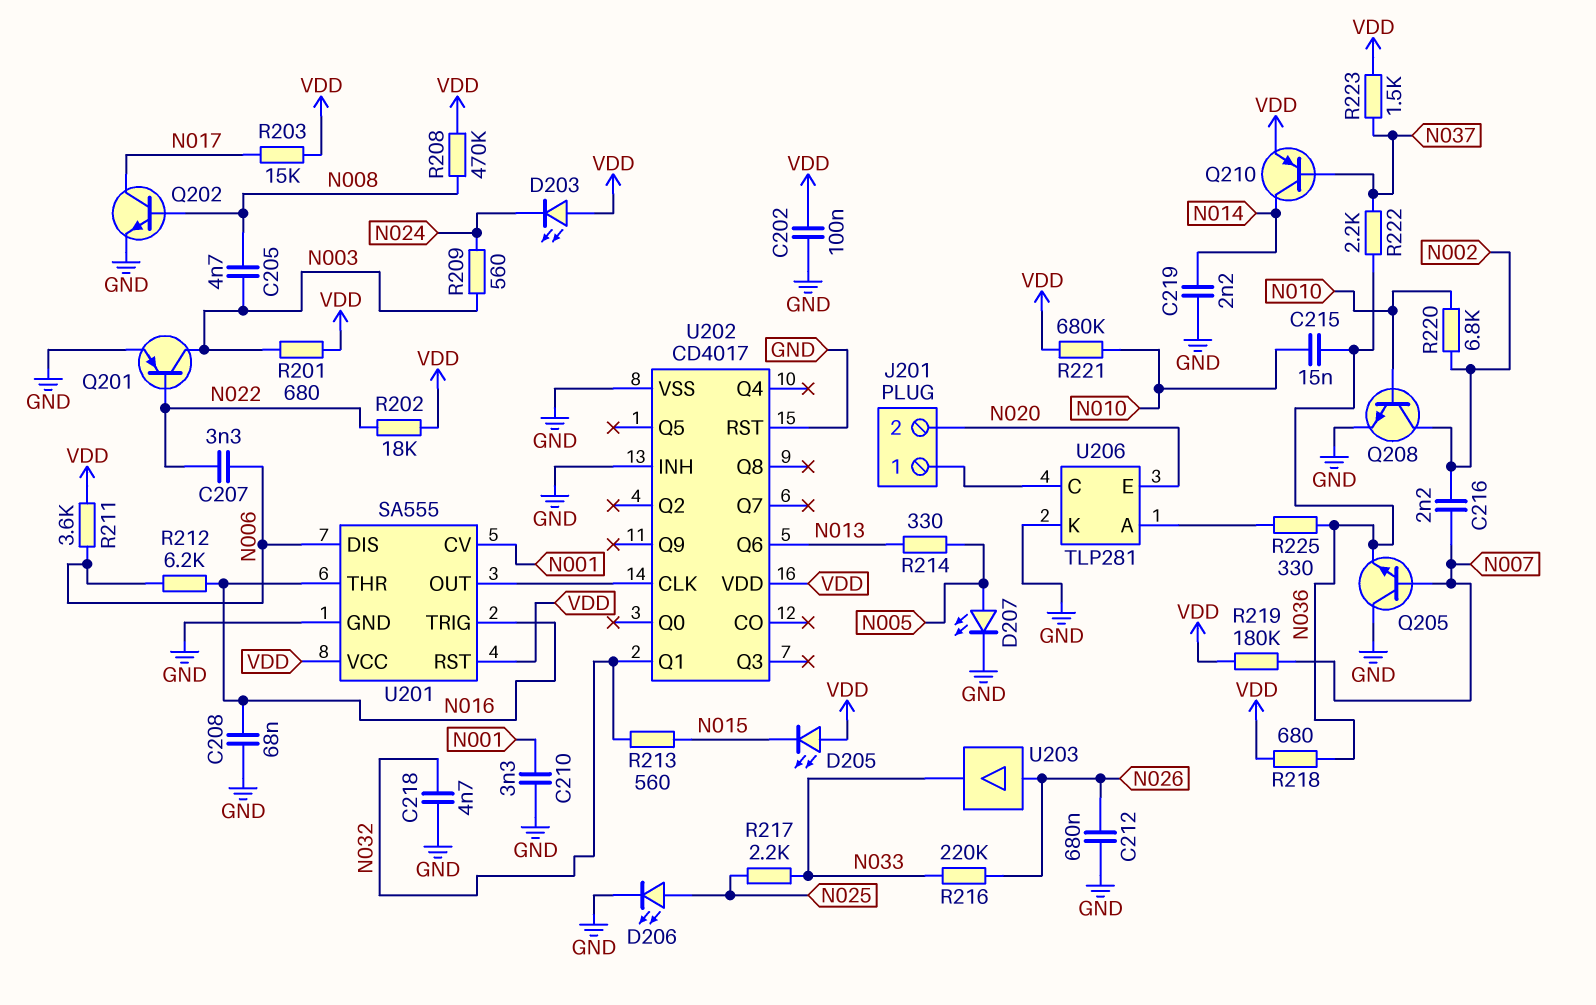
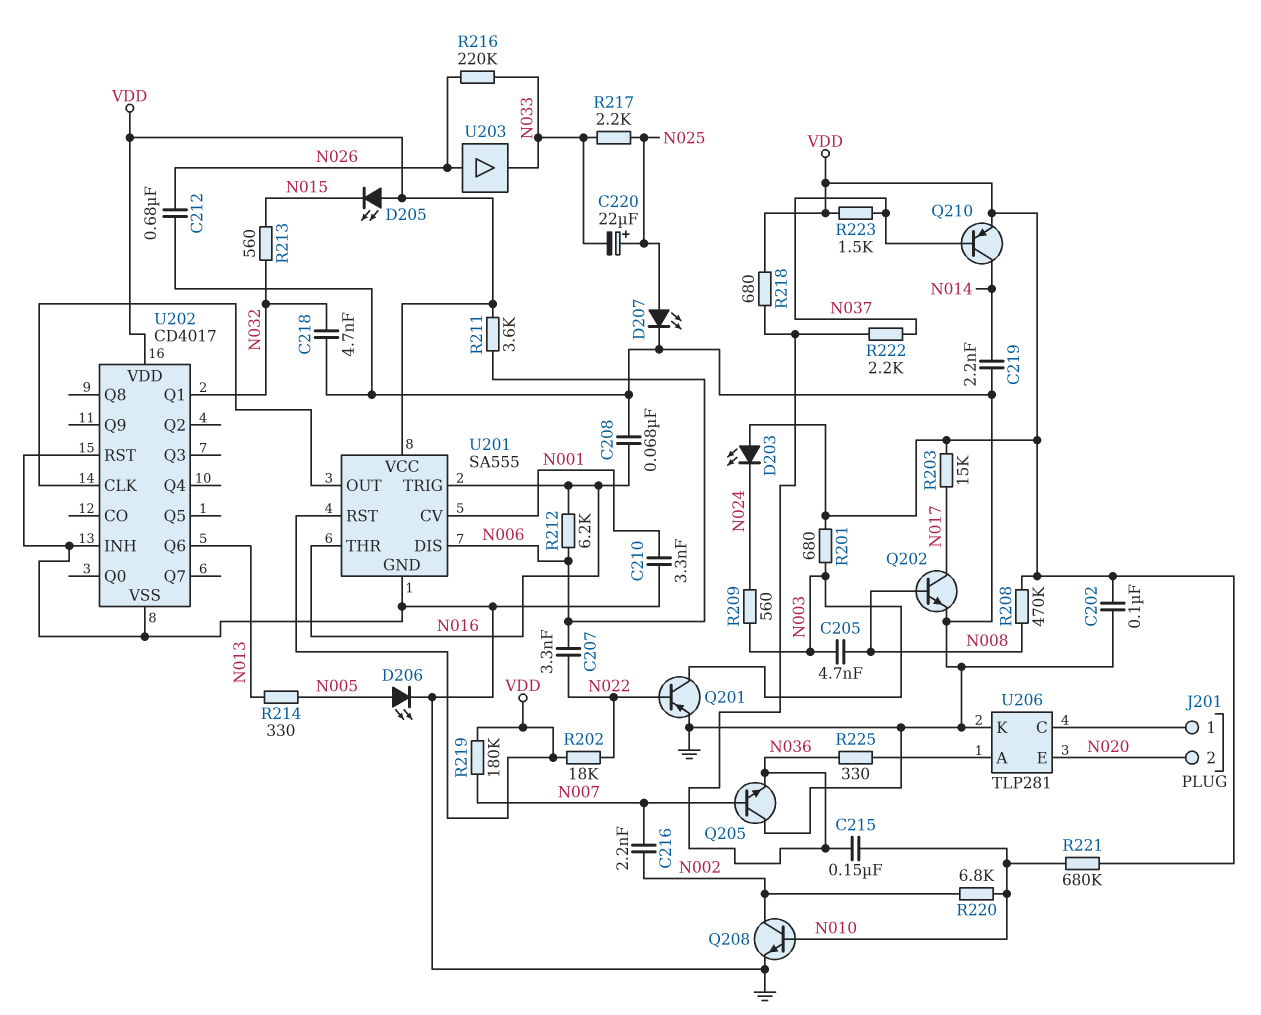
C215: 15nF (N010, N036) -> 150nF (N010, N036)
C220: none -> 22uF (plus N025, minus N033)
D206: LED (A N025, K GND) -> LED (A N005, K GND)
D207: LED (A N005, K GND) -> LED (A N025, K GND)

